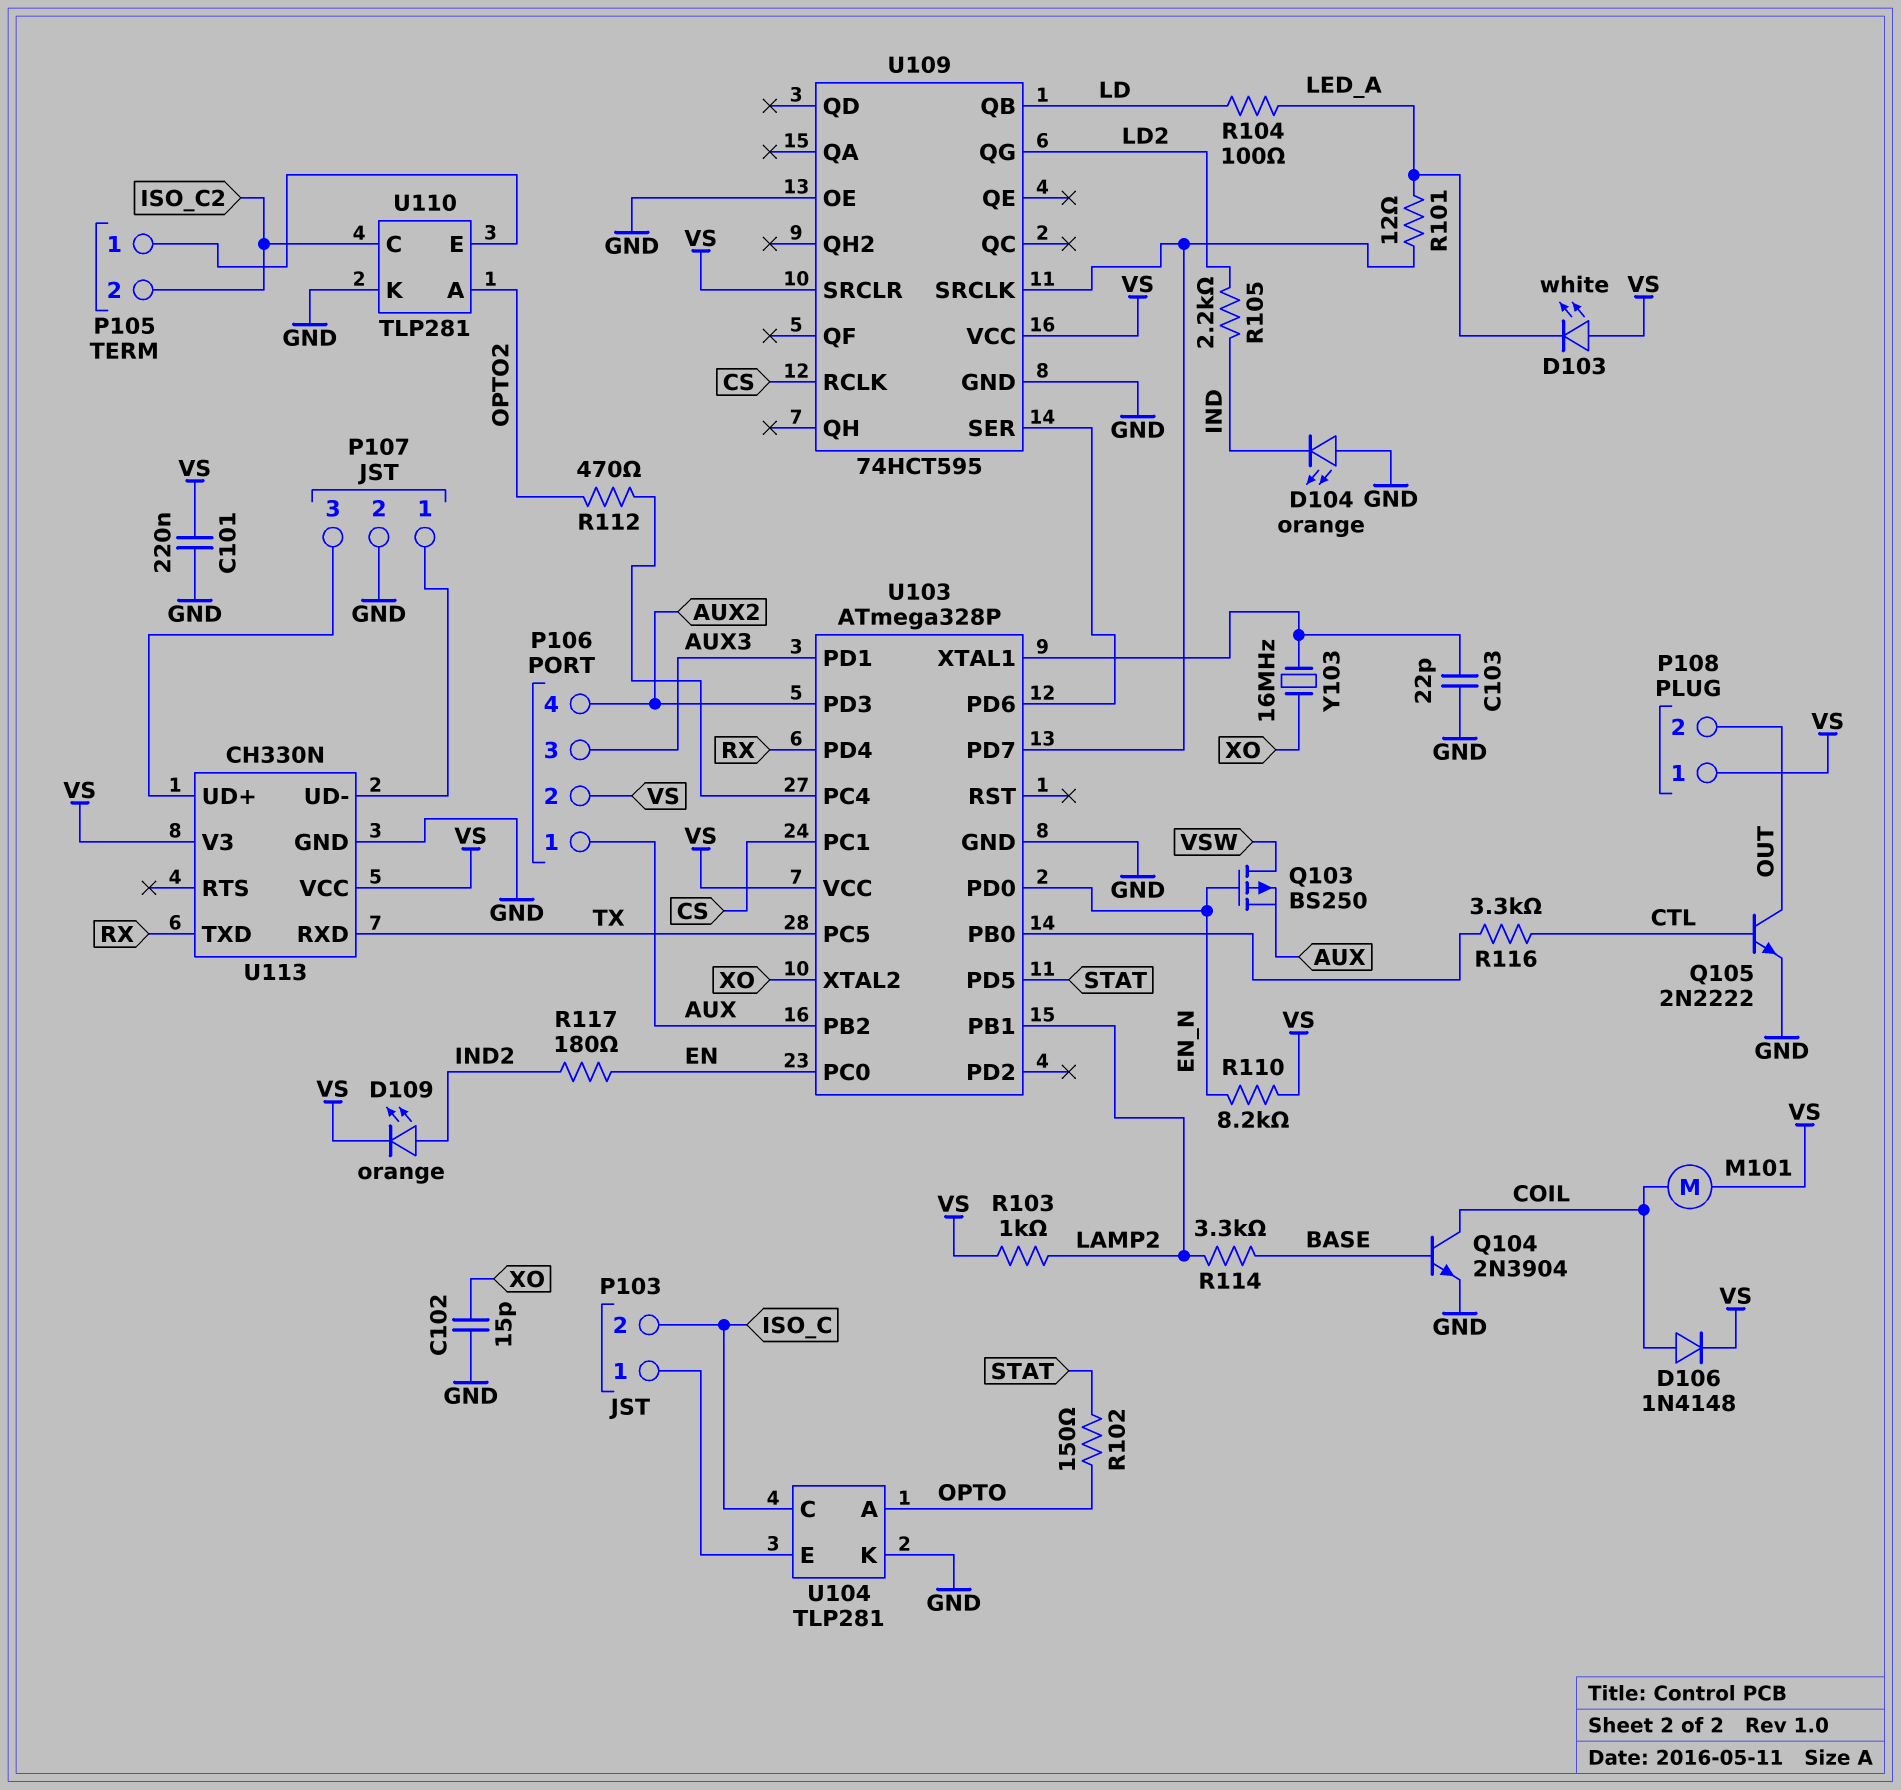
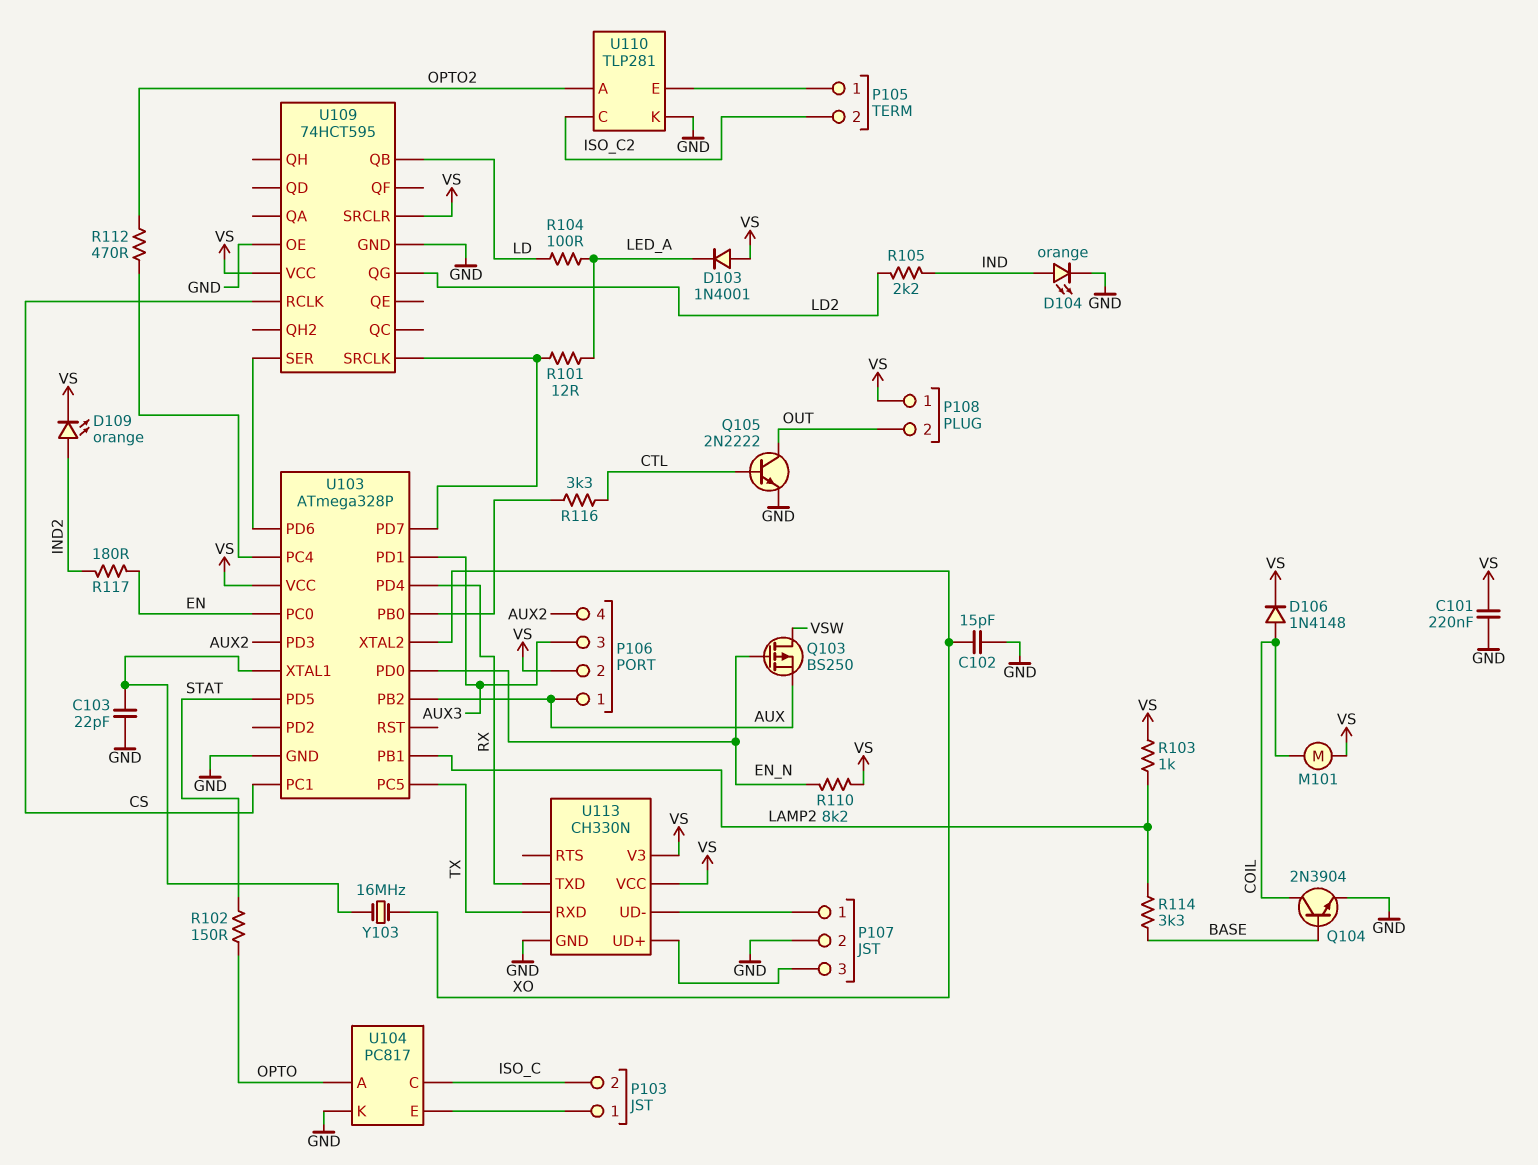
D103: LED white (A VS, K LED_A) -> diode 1N4001 (A VS, K LED_A)
D104: LED orange (A GND, K IND) -> LED orange (A IND, K GND)
U104: TLP281 -> PC817

